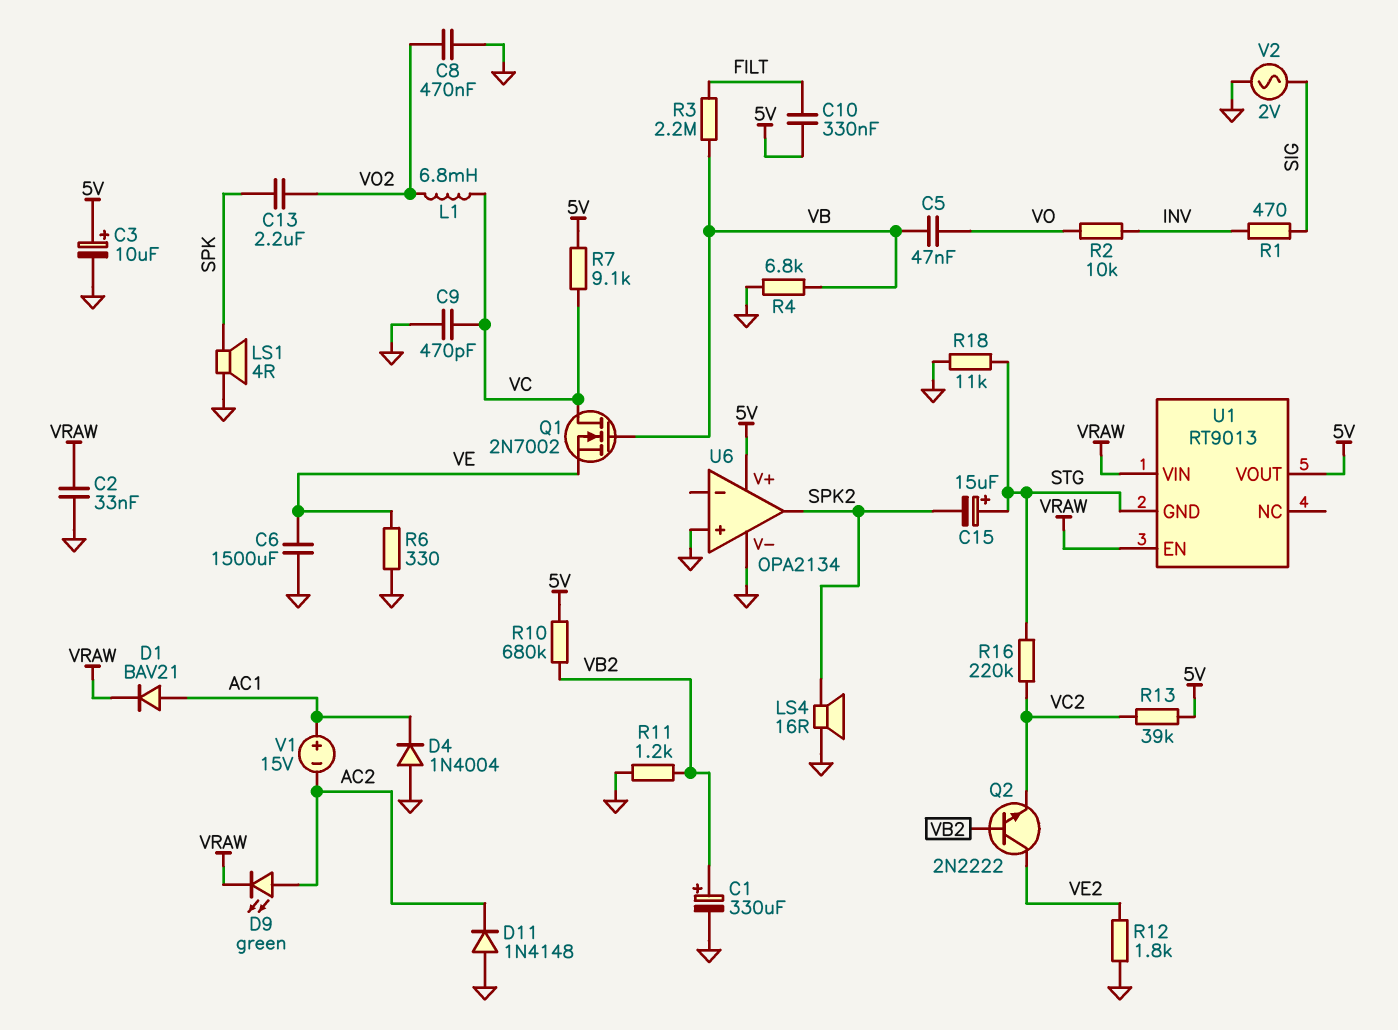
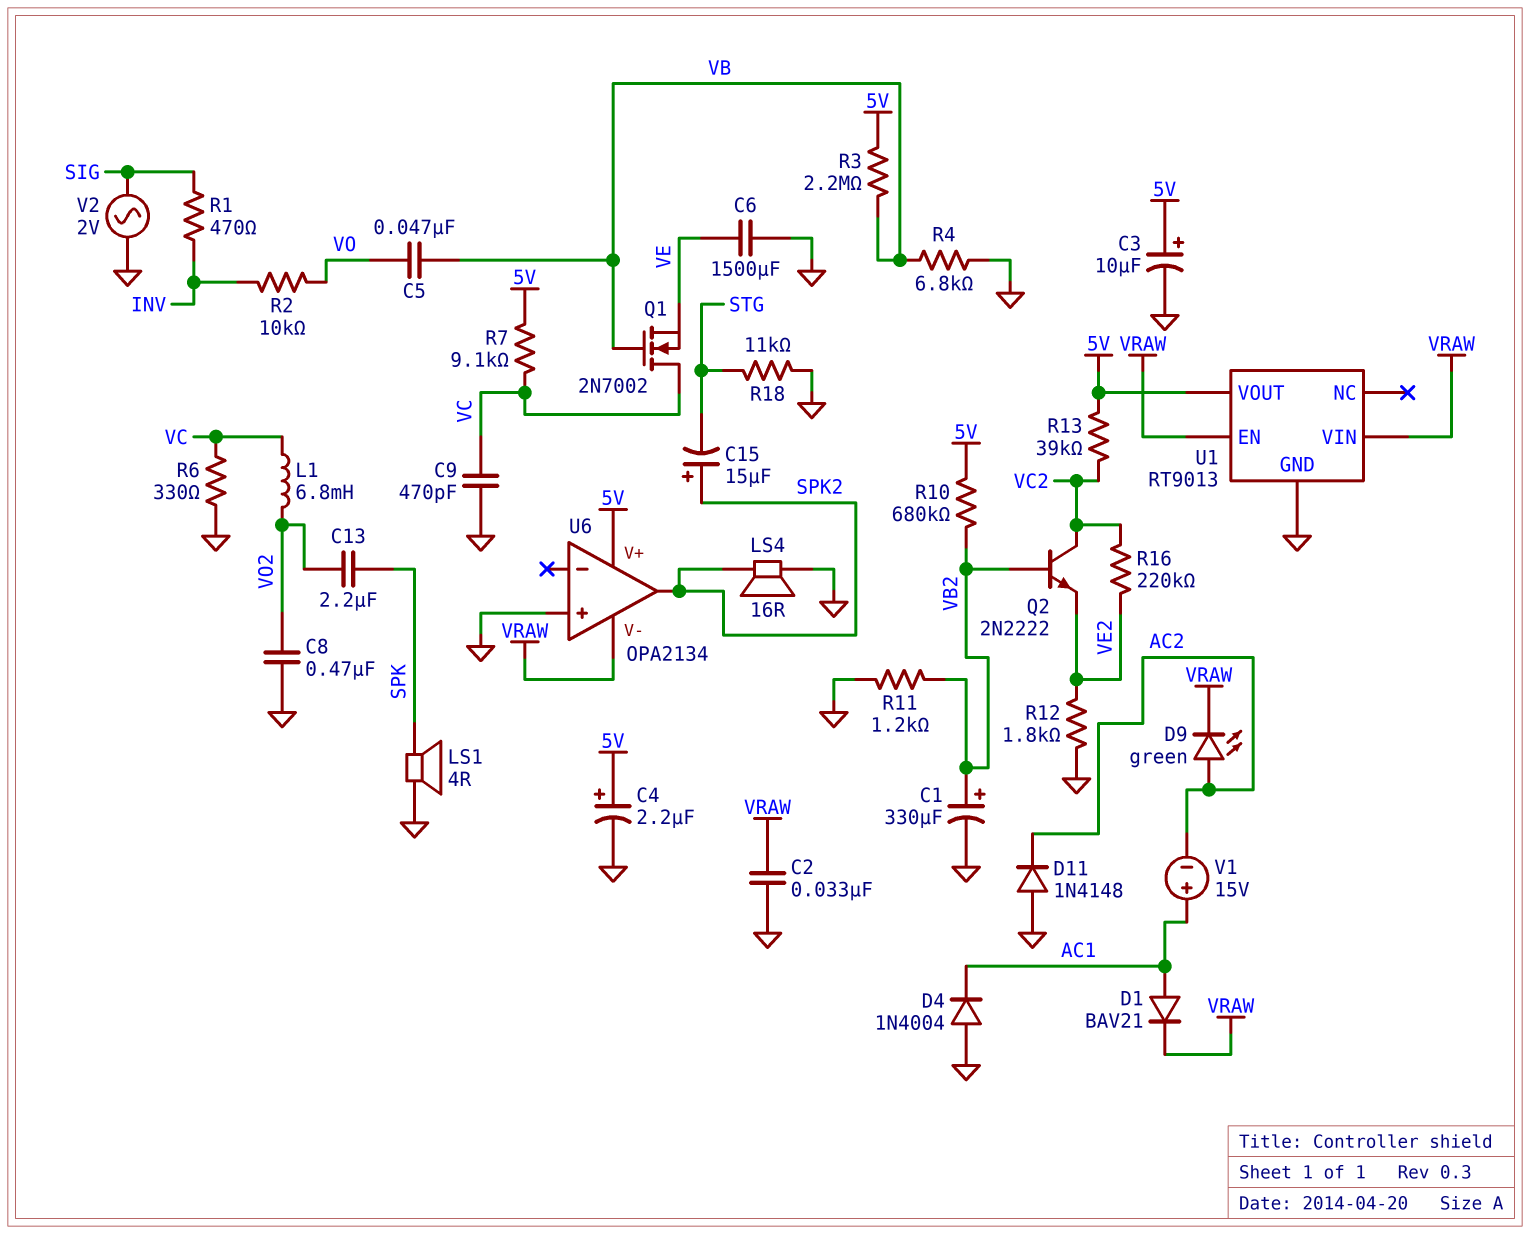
C4: none -> 2.2uF (plus 5V, minus GND)
C10: 330nF (5V, FILT) -> none
C15: 15uF (plus STG, minus SPK2) -> 15uF (plus SPK2, minus STG)
Q2: NPN 2N2222 (B VB2, C VE2, E VC2) -> NPN 2N2222 (B VB2, C VC2, E VE2)
R3: 2.2M (FILT, VB) -> 2.2M (5V, VB)
R6: 330 (GND, VE) -> 330 (GND, VC)
R16: 220k (STG, VC2) -> 220k (VC2, VE2)
U1 pin GND: STG -> GND
U6 pin V-: GND -> VRAW

